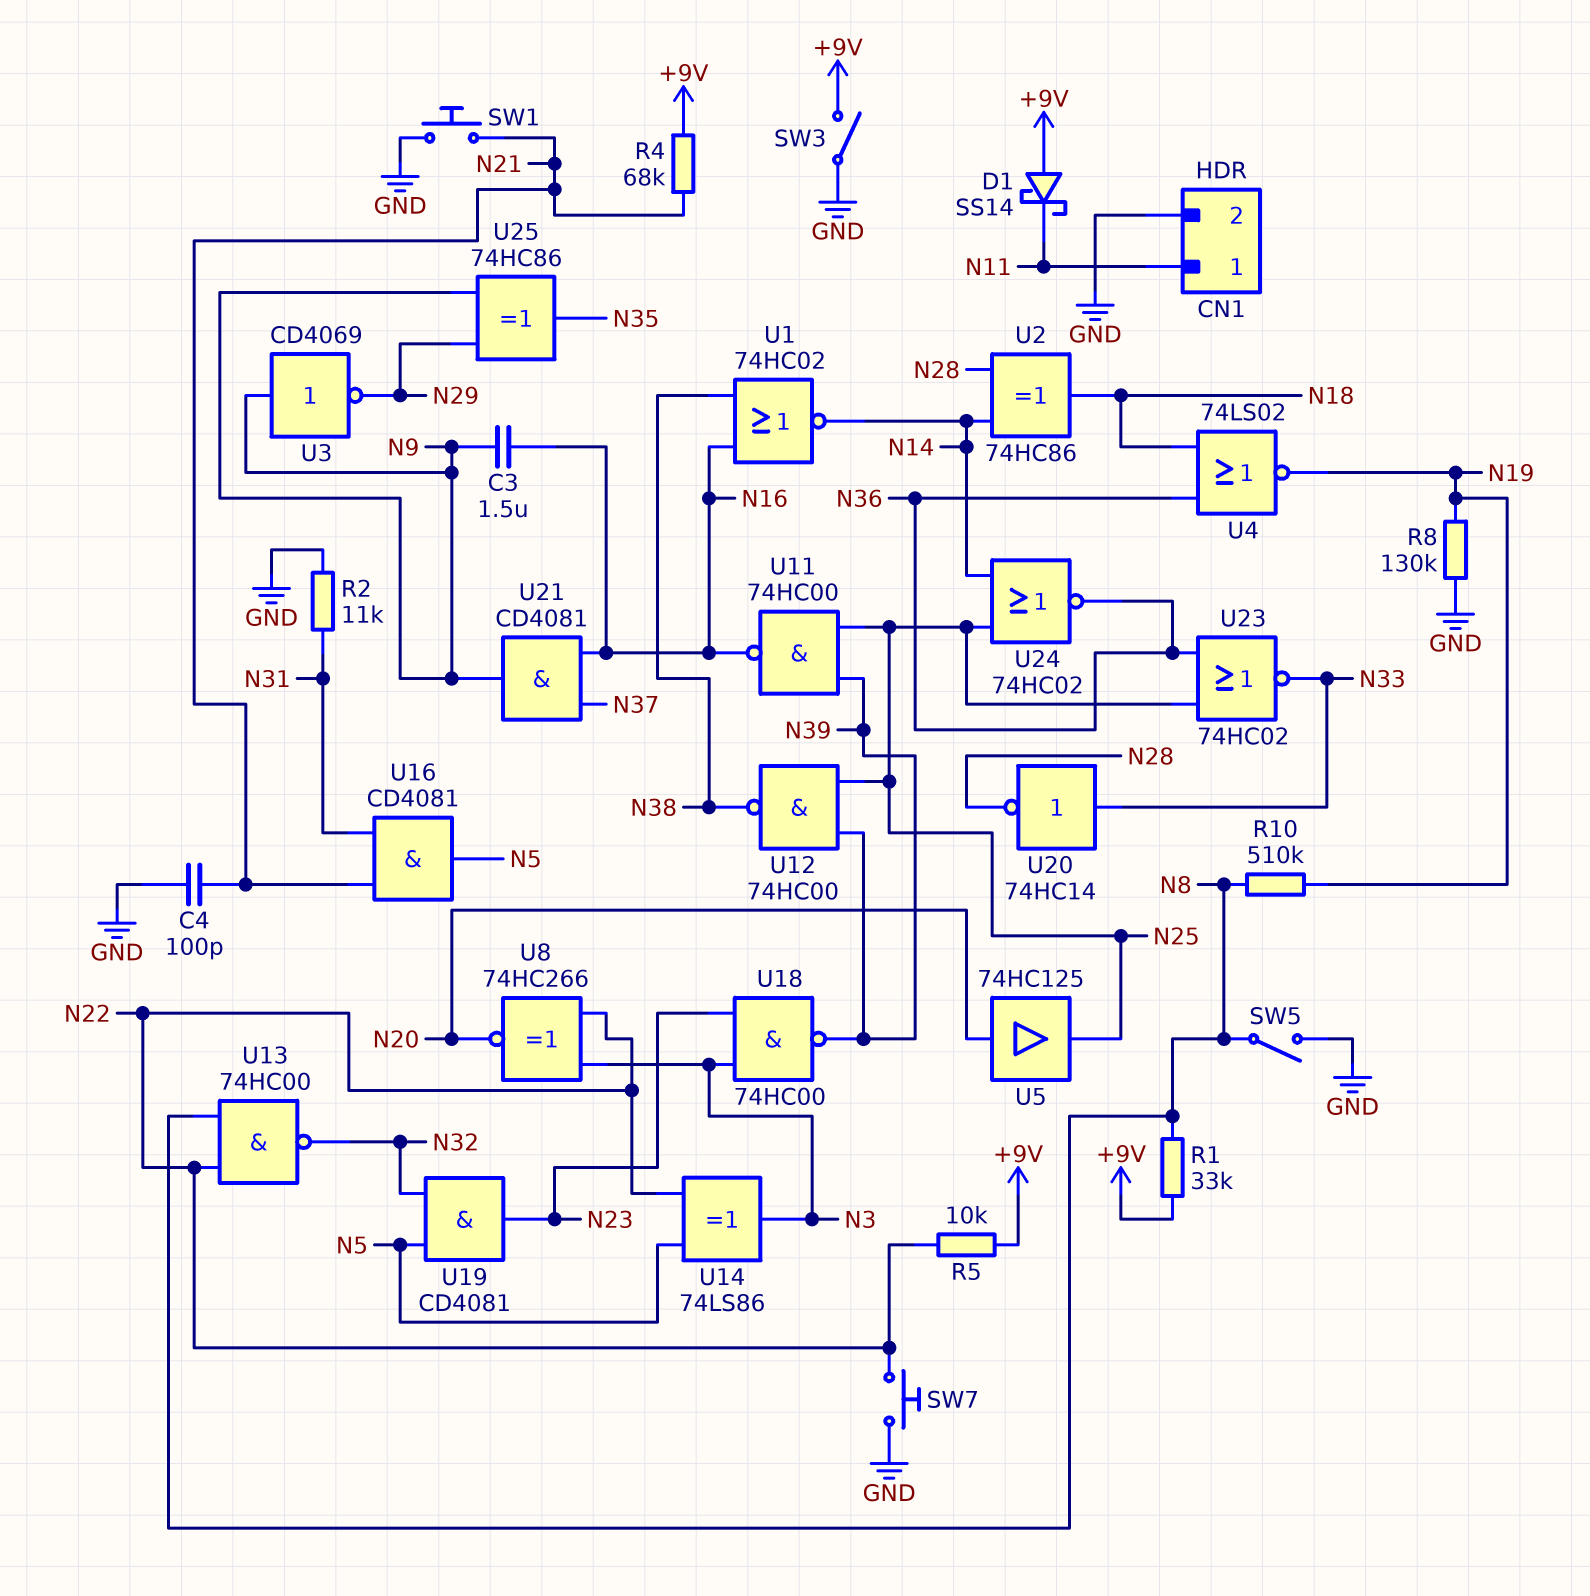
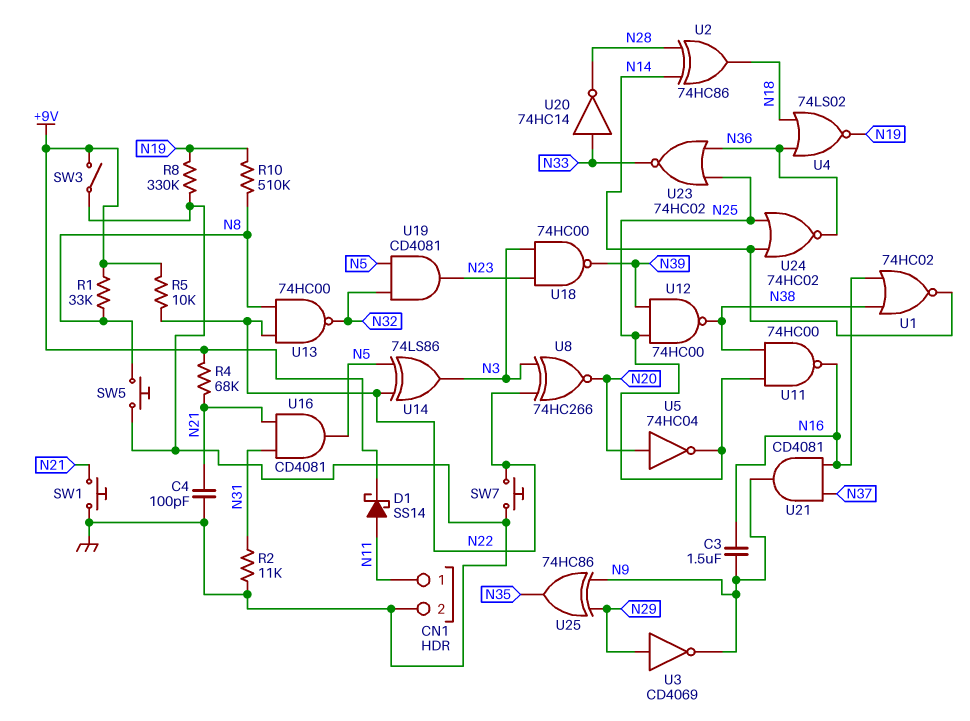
D1: schottky SS14 (A +9V, K N11) -> schottky SS14 (A N11, K +9V)
R8: 130k (GND, N19) -> 330k (GND, N19)
SW5: switch (GND, N8) -> button (GND, N8)
U3: NOT CD4069 (in N9, out N29) -> NOT CD4069 (in N29, out N9)
U5: buffer 74HC125 (in N20, out N25) -> NOT 74HC04 (in N20, out N25)
U11: NAND 74HC00 (in N25, in N39, out N16) -> NAND 74HC00 (in N25, in N38, out N16)

